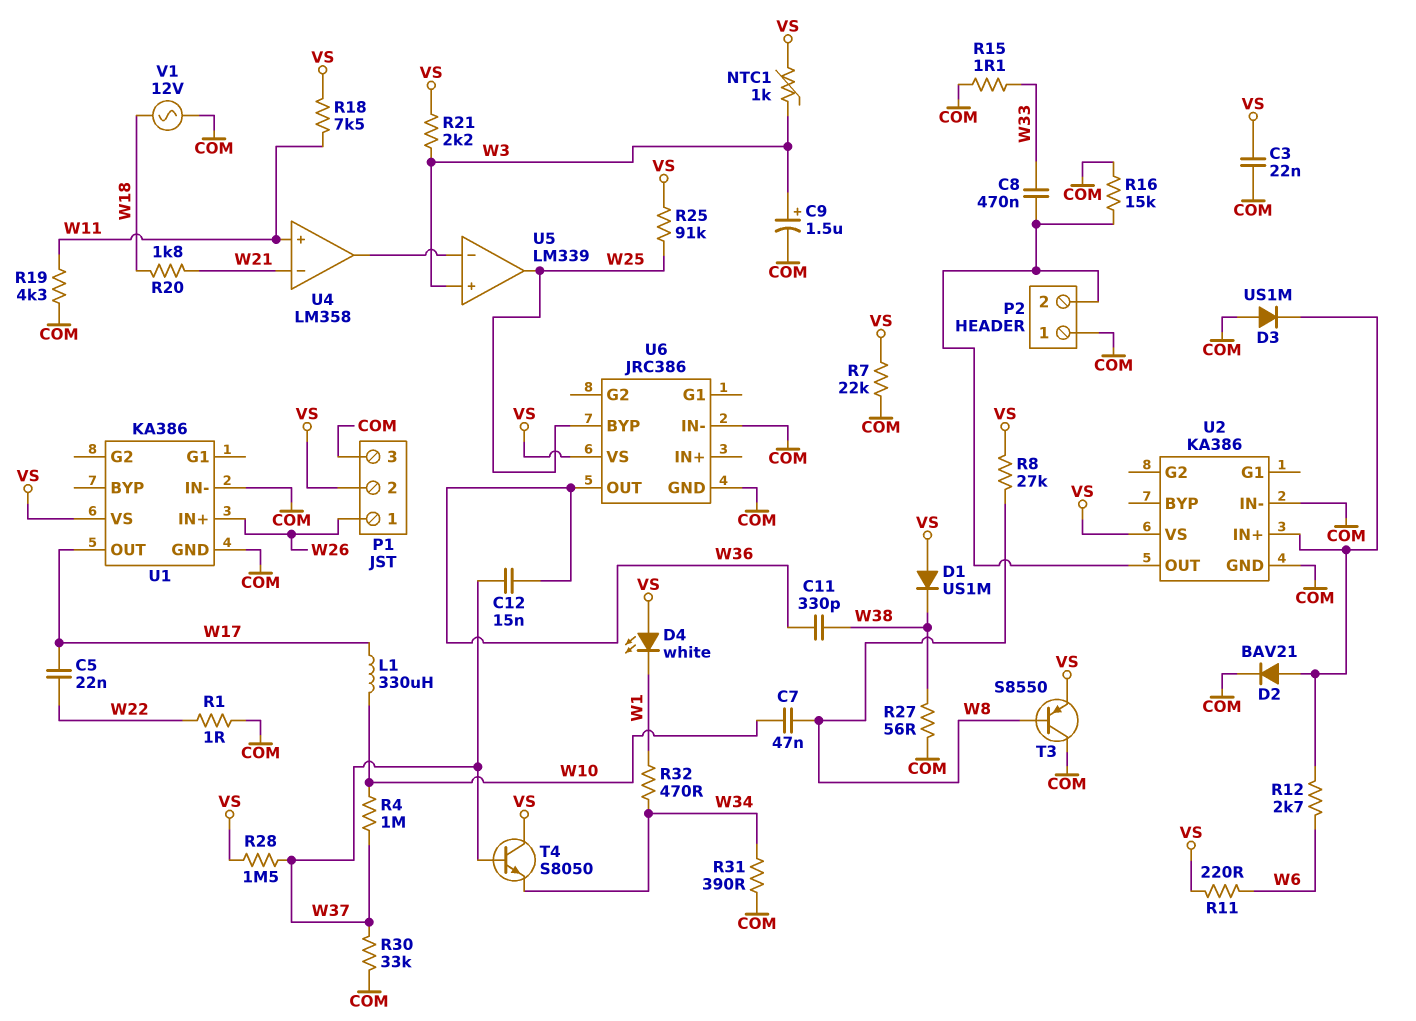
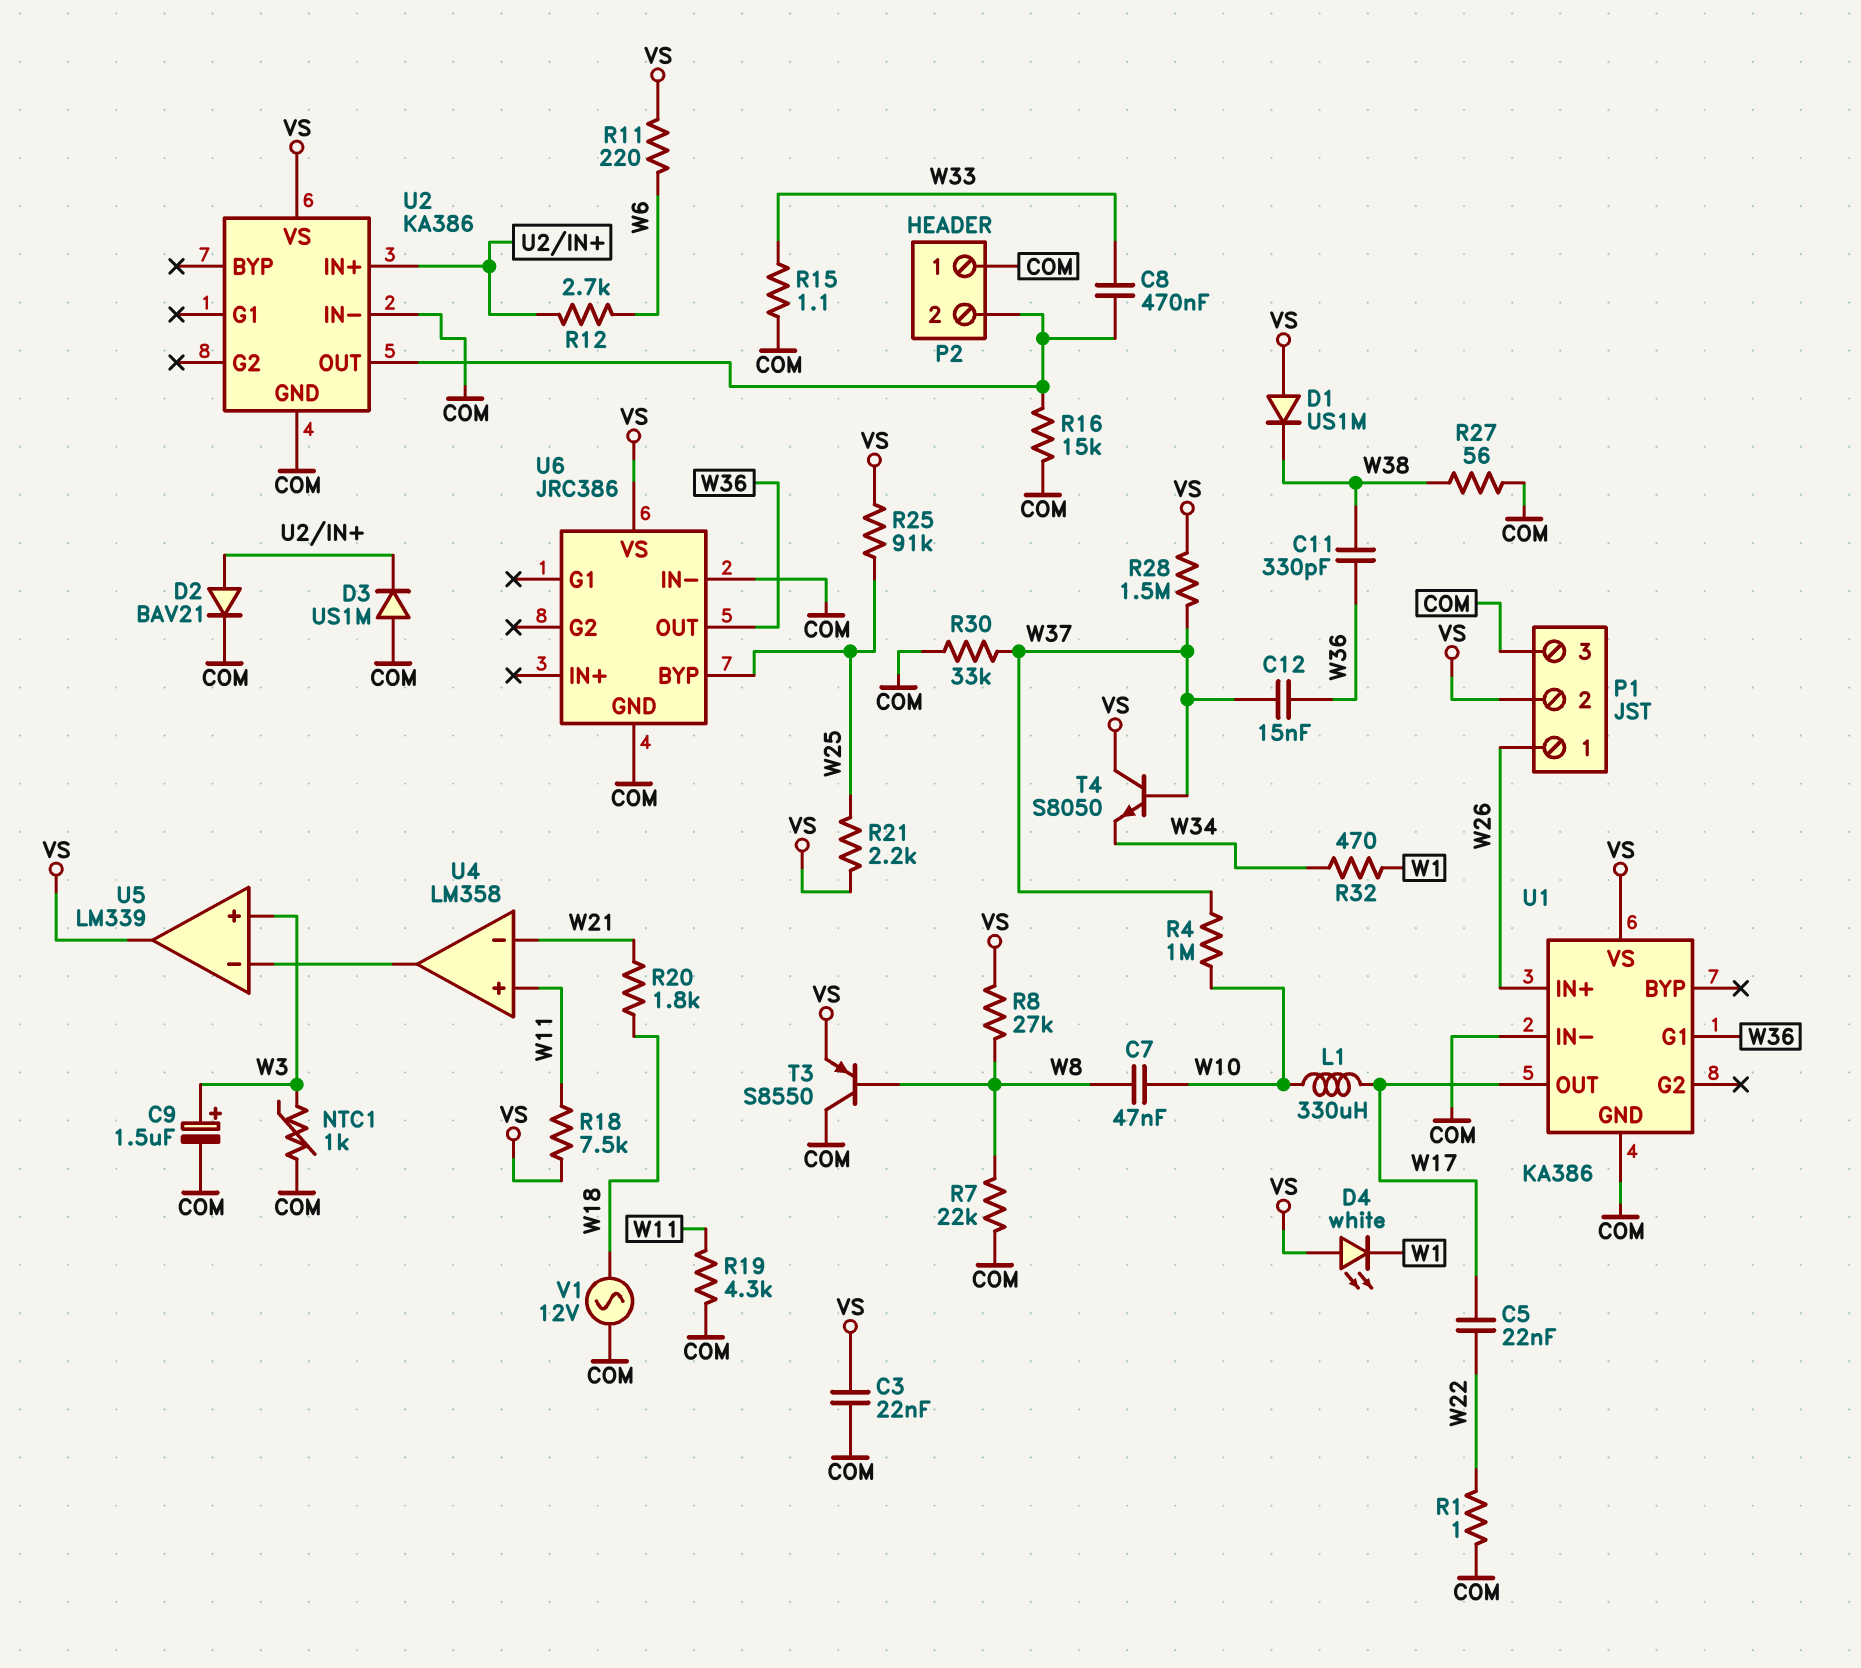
NTC1: 1k (VS, W3) -> 1k (COM, W3)
R7: 22k (COM, VS) -> 22k (COM, W8)
R21: 2.2k (VS, W3) -> 2.2k (VS, W25)
R31: 390 (COM, W34) -> none
U1 pin G1: none -> W36
U5 pin out: W25 -> VS

